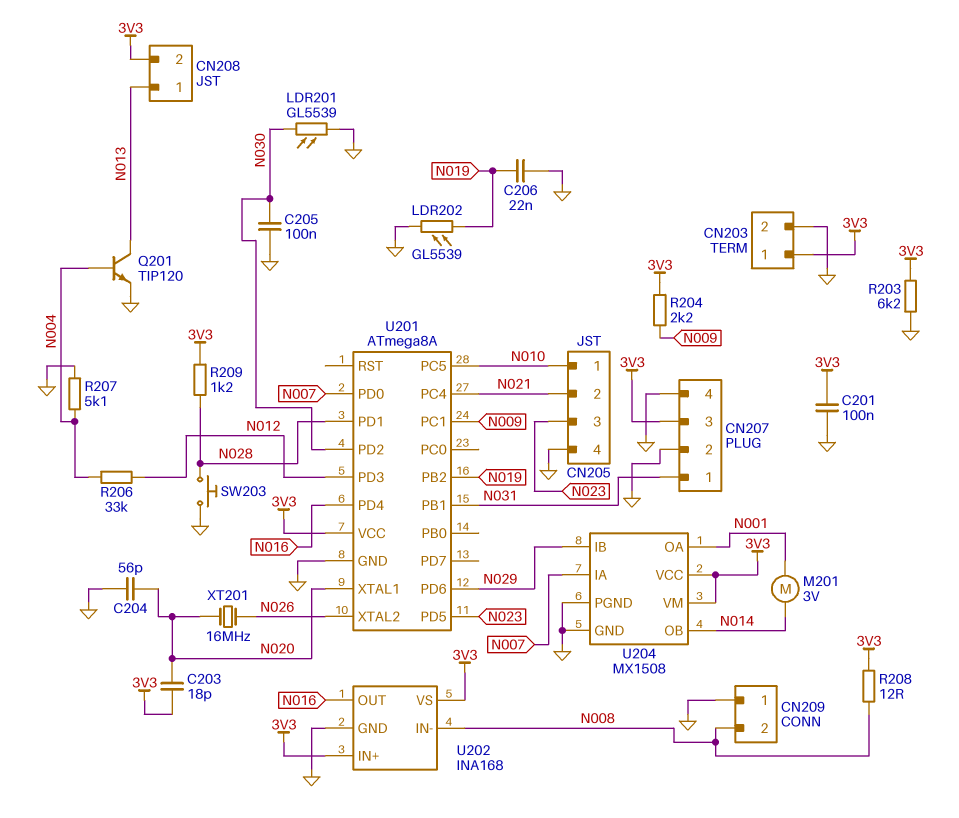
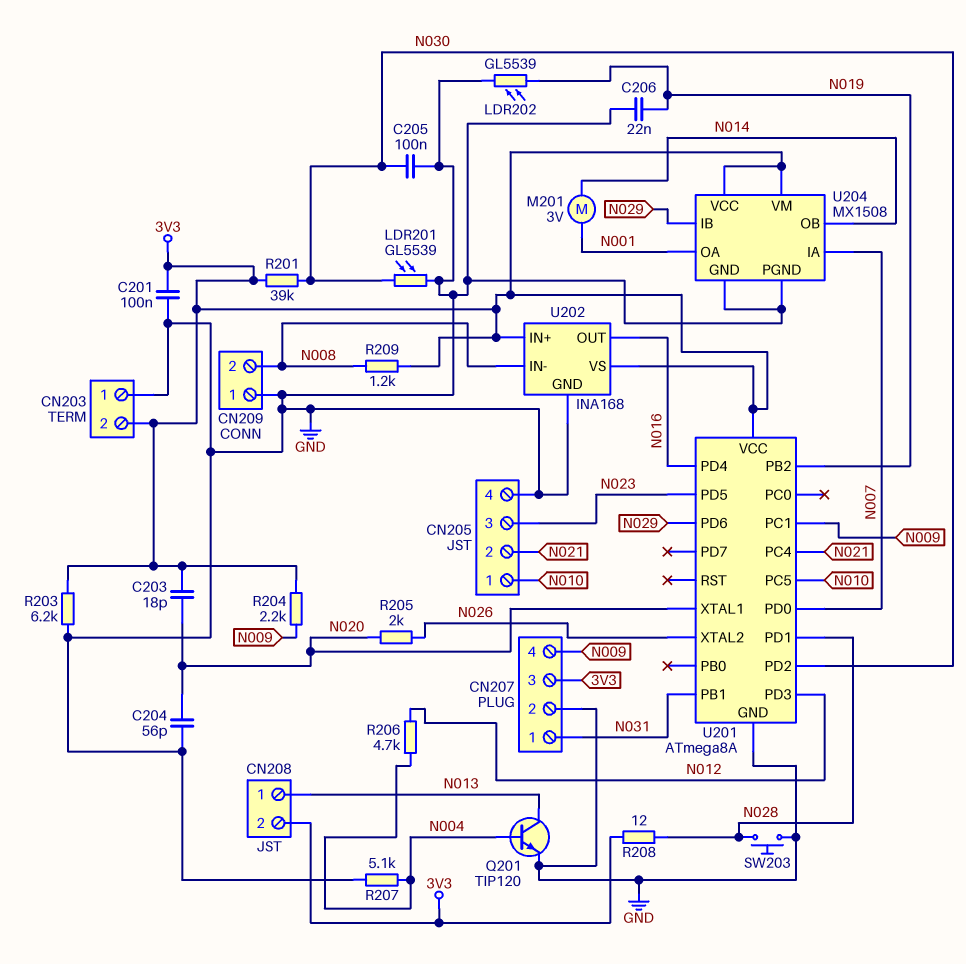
CN203 pin 1: 3V3 -> GND
CN203 pin 2: GND -> 3V3
CN207 pin 4: GND -> N009
R201: none -> 39k (3V3, N030)
R205: none -> 2k (N020, N026)
R206: 33k (N004, N012) -> 4.7k (N004, N012)
R208: 12 (3V3, N008) -> 12 (3V3, N028)
R209: 1.2k (3V3, N028) -> 1.2k (3V3, N008)
XT201: 16MHz (N020, N026) -> none

